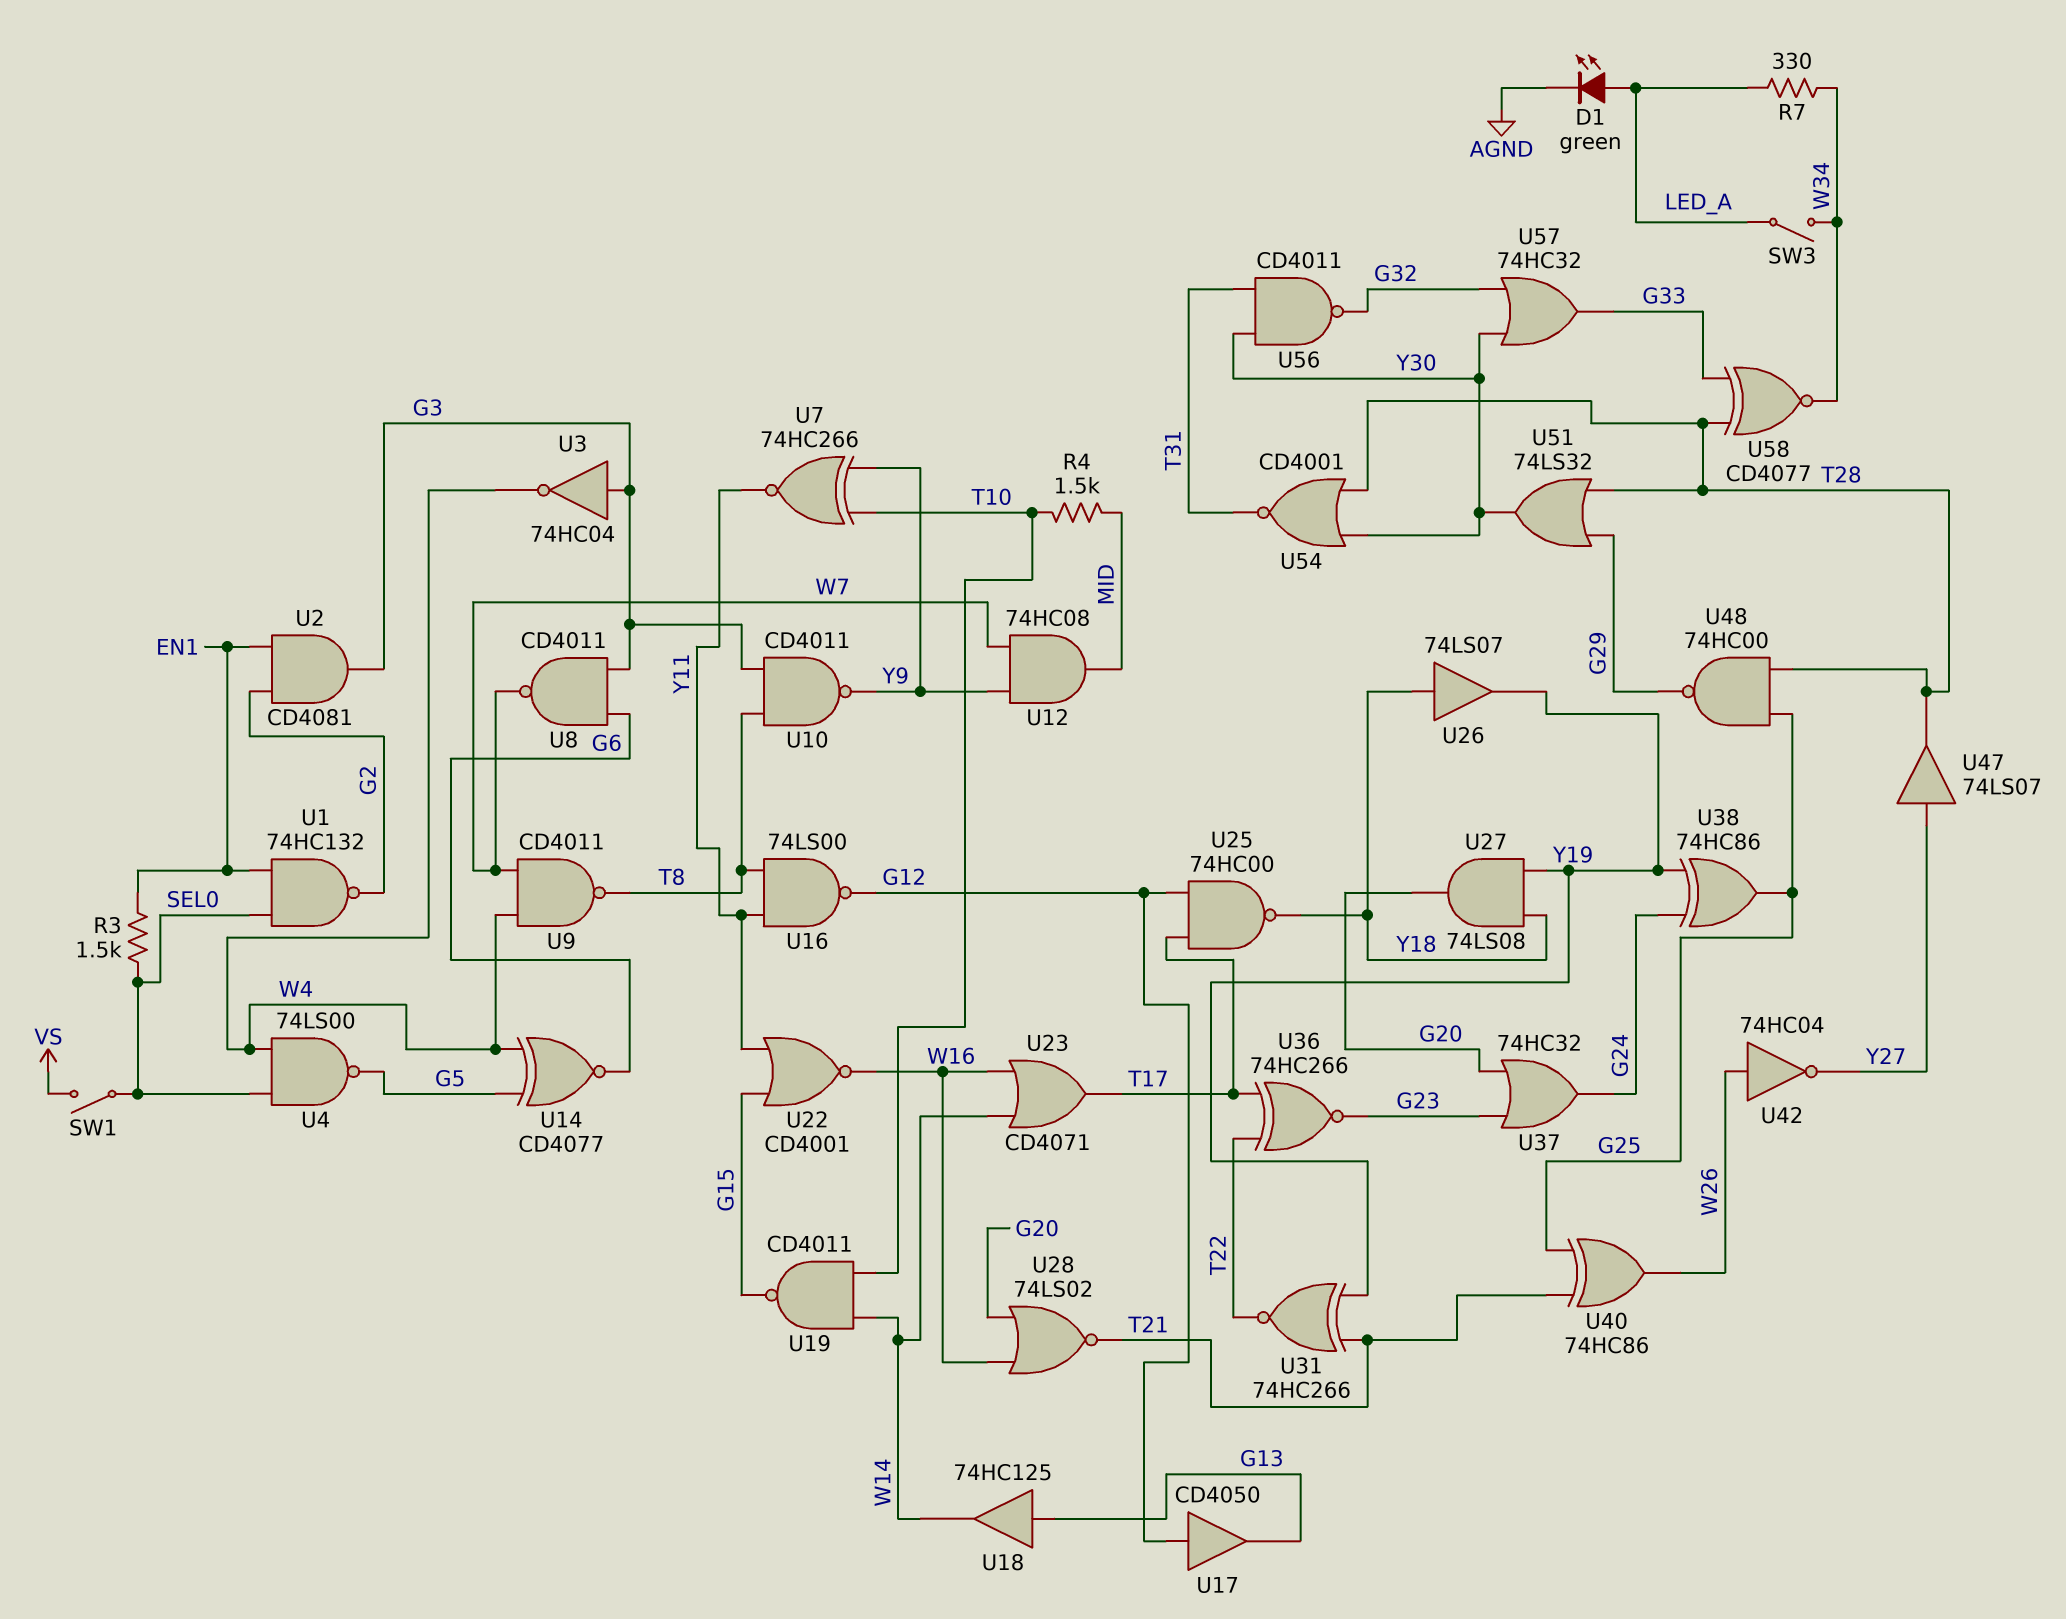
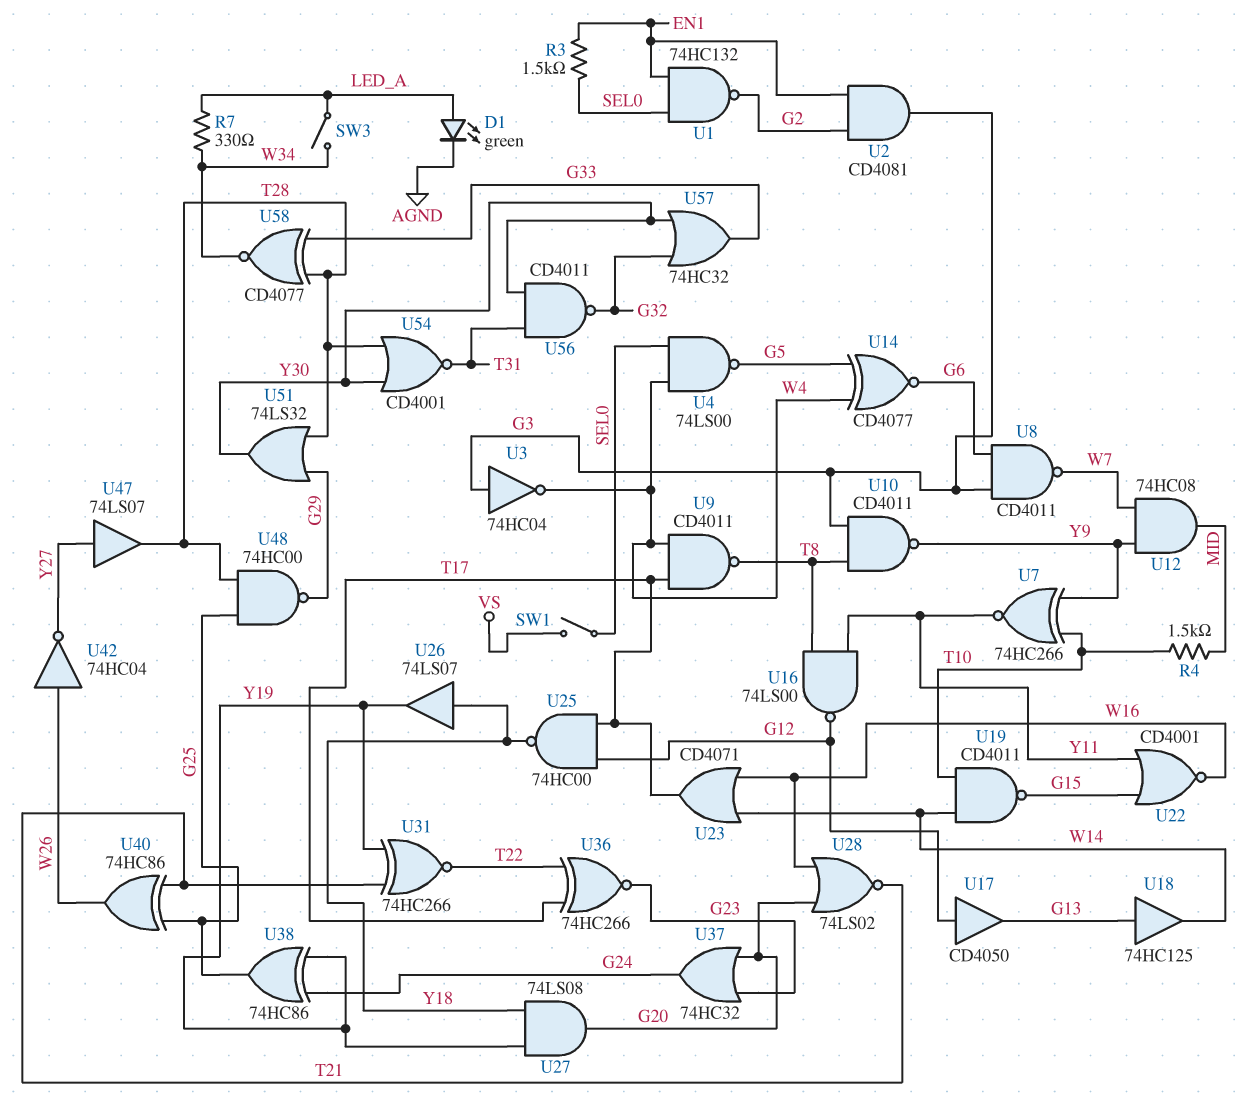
U9: NAND CD4011 (in W4, in W7, out T8) -> NAND CD4011 (in T17, in W4, out T8)

